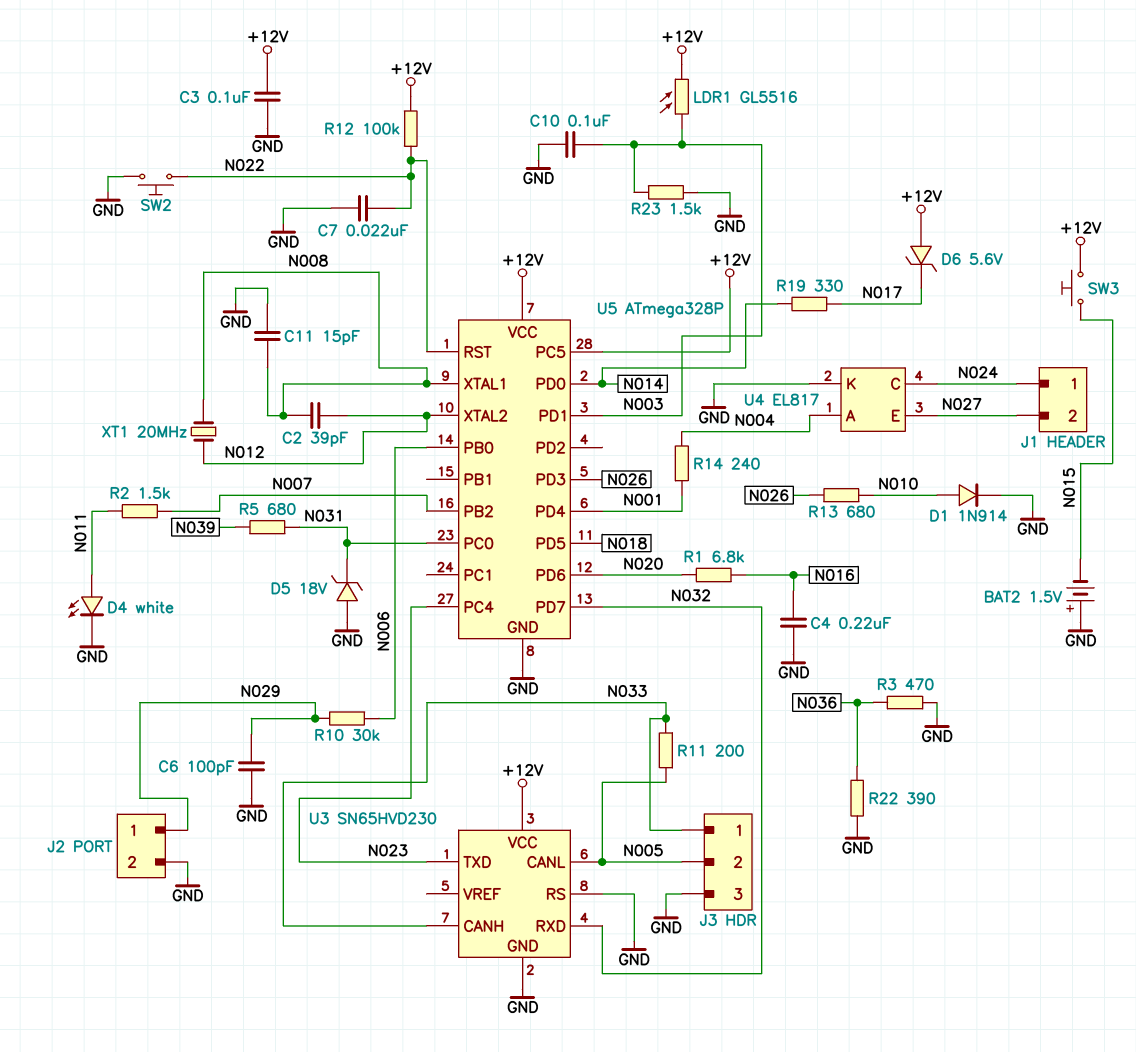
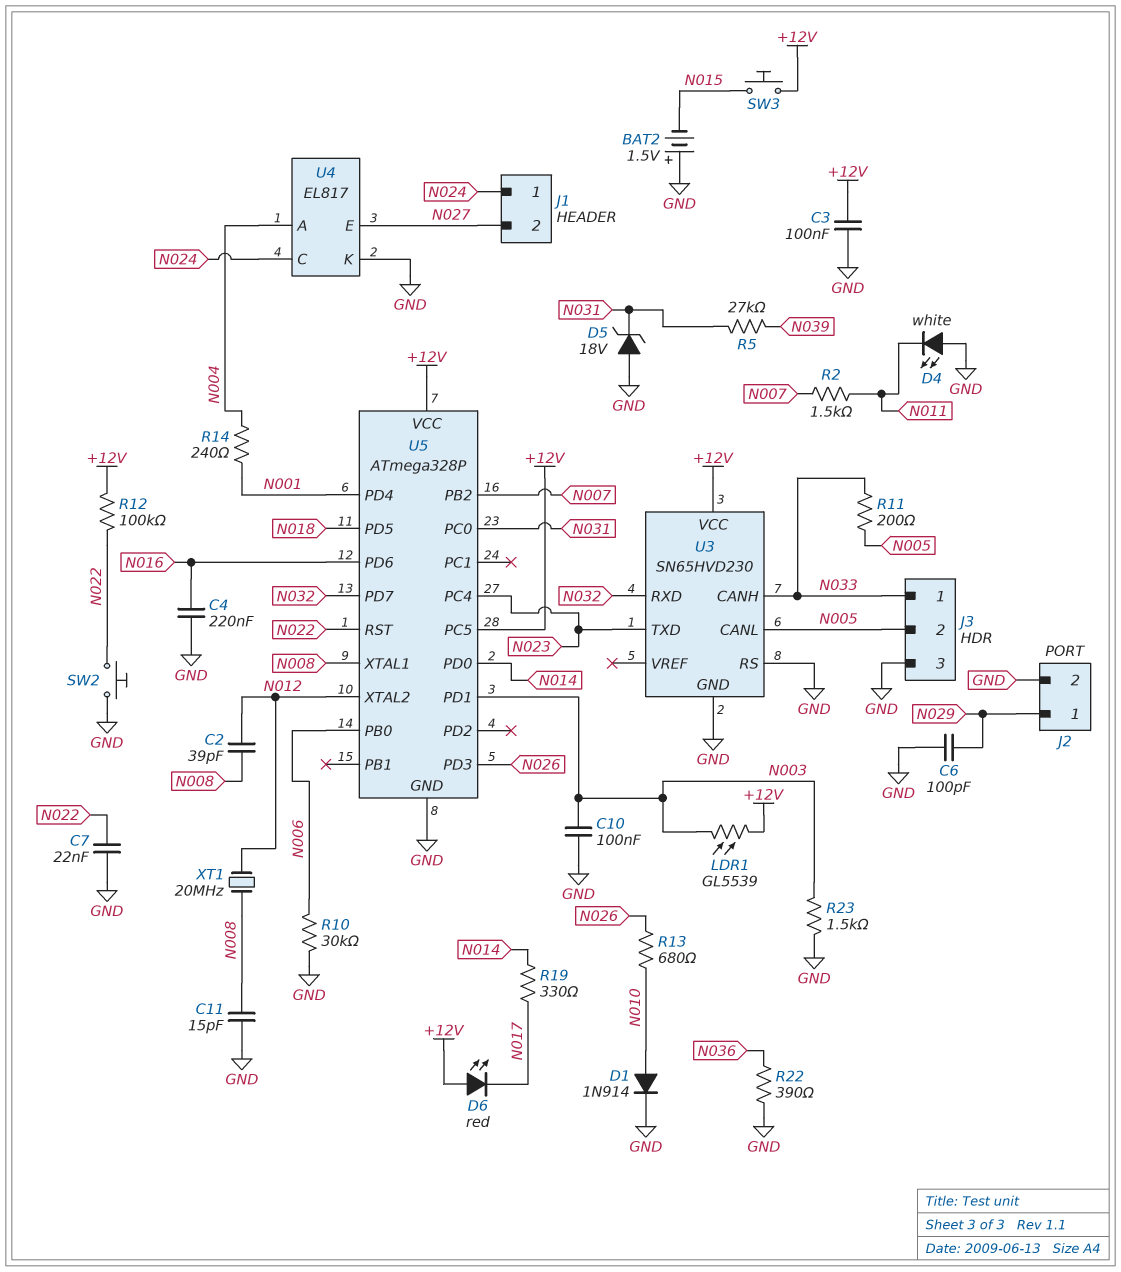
D4: LED white (A N011, K GND) -> LED white (A GND, K N011)
D6: zener 5.6V (A +12V, K N017) -> LED red (A +12V, K N017)
LDR1: GL5516 (+12V, N003) -> GL5539 (+12V, N003)
R1: 6.8k (N016, N020) -> none
R3: 470 (GND, N036) -> none
R5: 680 (N031, N039) -> 27k (N031, N039)
R10: 30k (N006, N029) -> 30k (GND, N006)
U5 pin PD6: N020 -> N016

